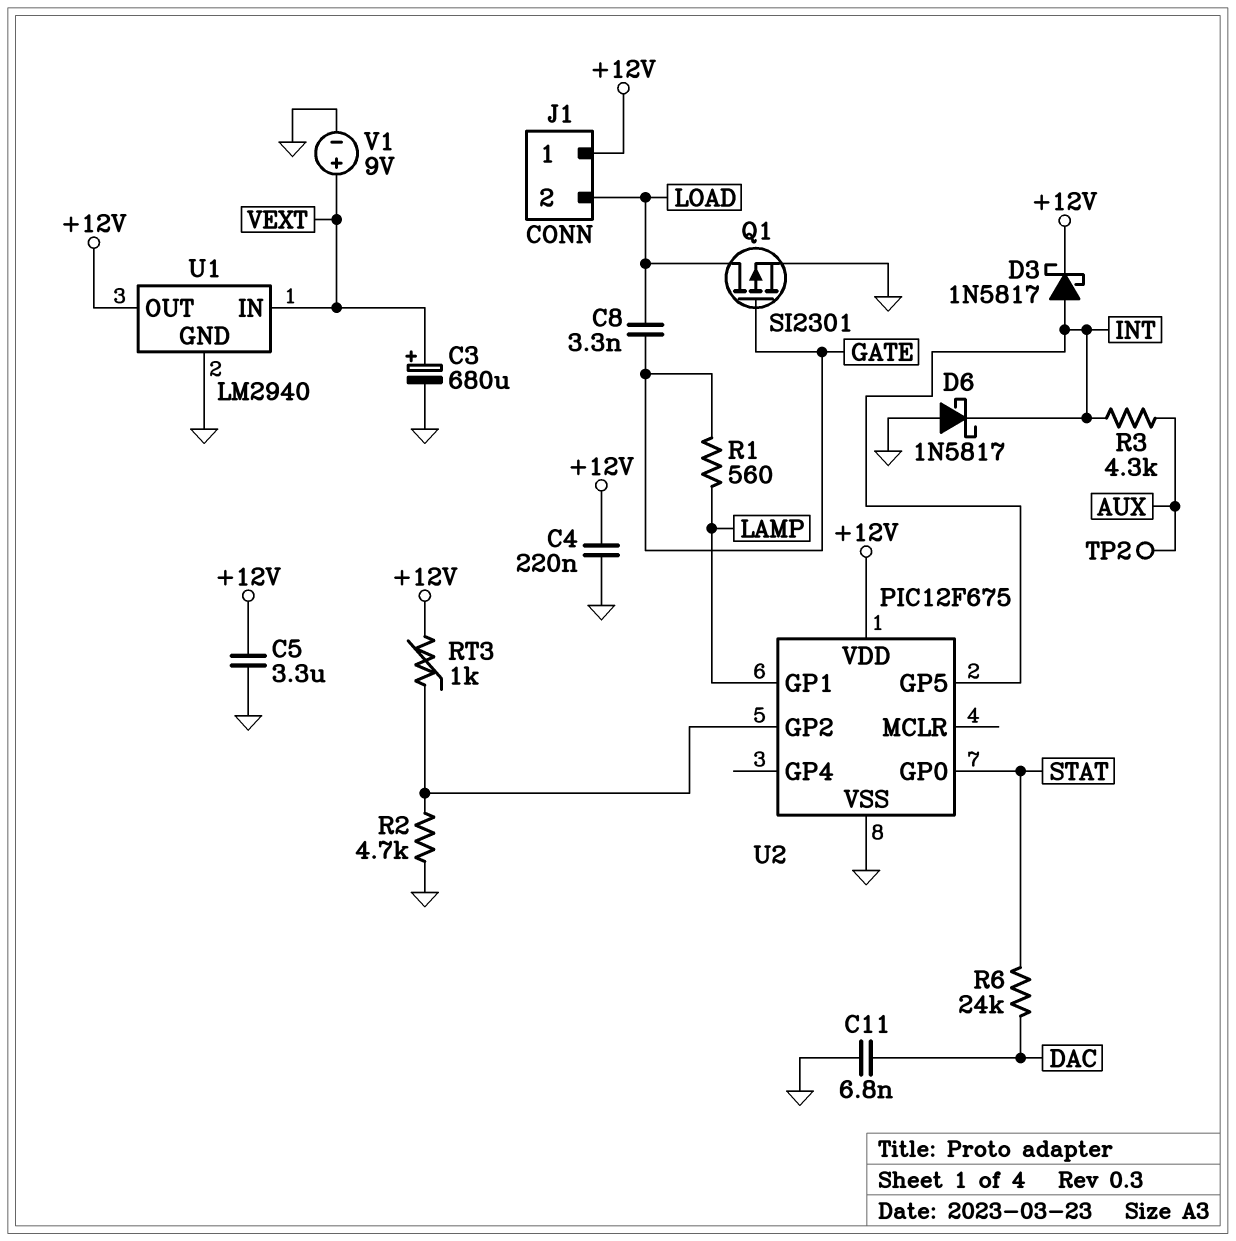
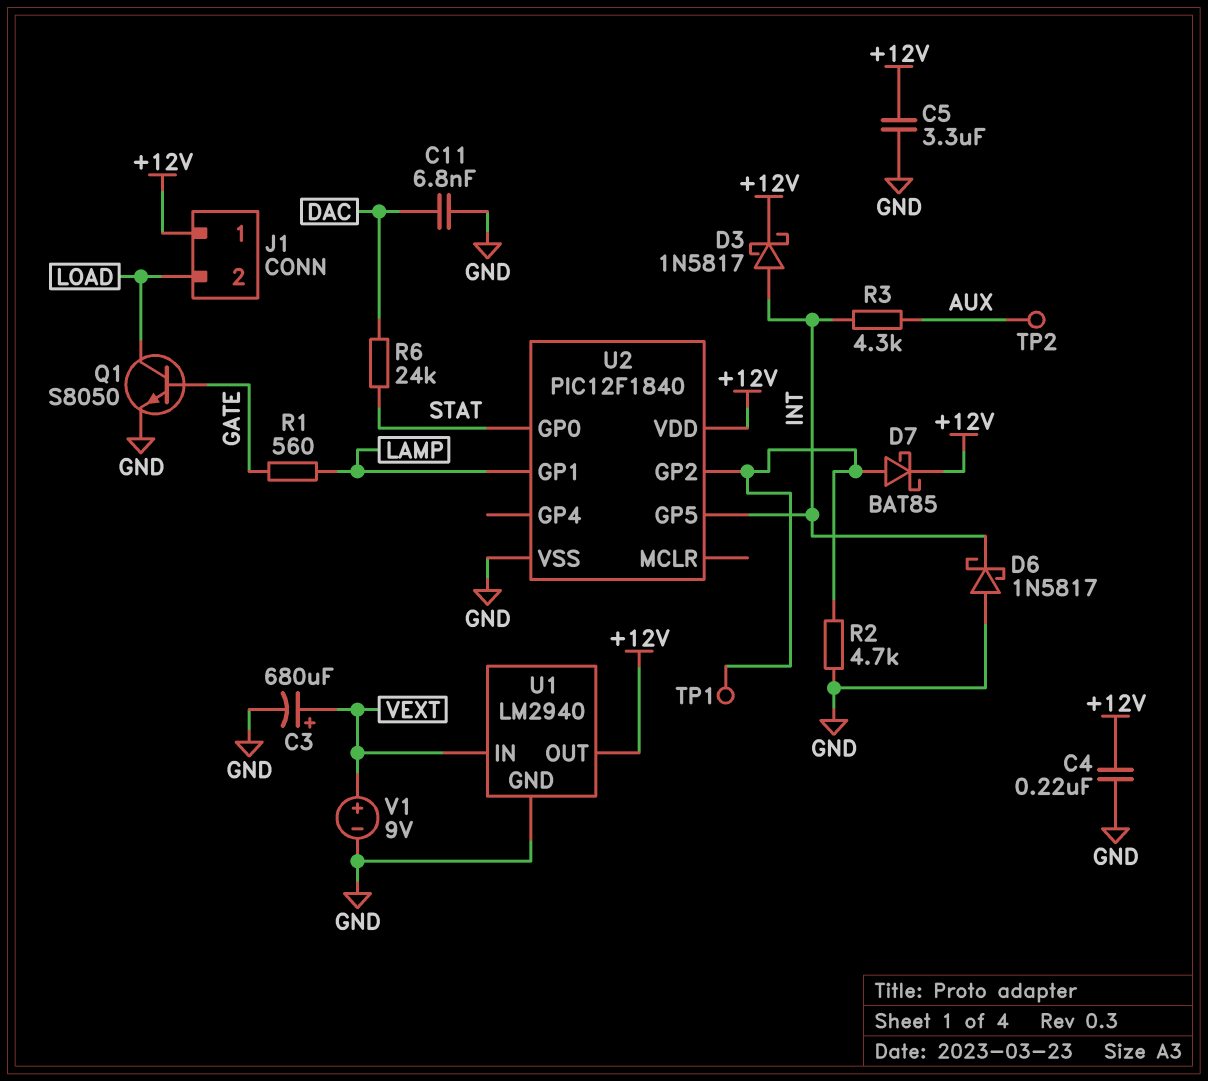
C8: 3.3nF (GATE, LOAD) -> none
D7: none -> schottky BAT85 (A U2/GP2, K +12V)
Q1: PMOS SI2301 (G GATE, D LOAD, S GND) -> NPN S8050 (B GATE, C LOAD, E GND)
RT3: 1k (+12V, U2/GP2) -> none
TP1: none -> test point (U2/GP2)
U2: PIC12F675 -> PIC12F1840

